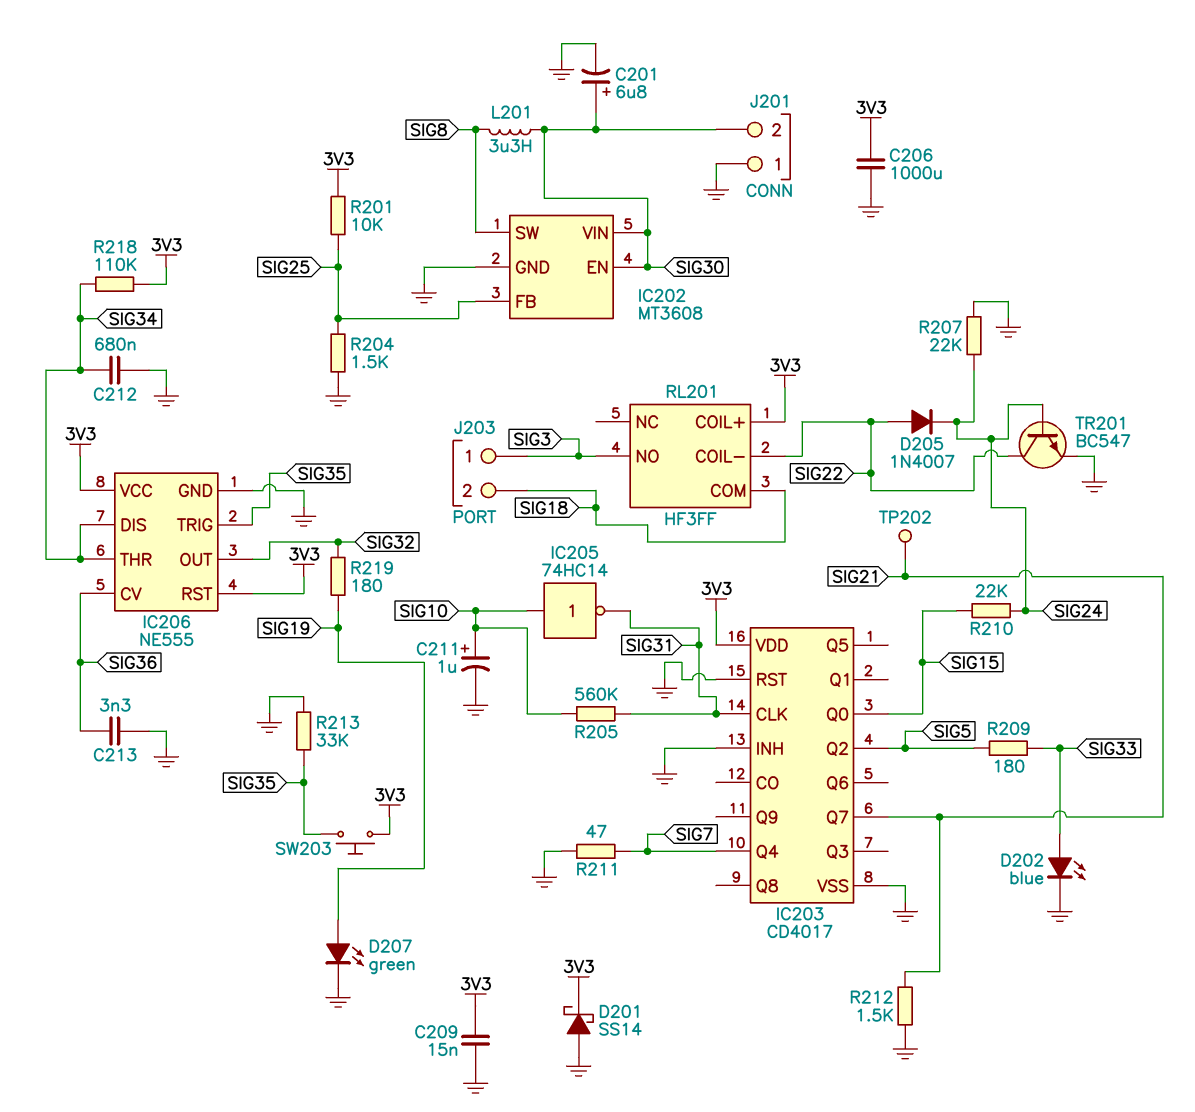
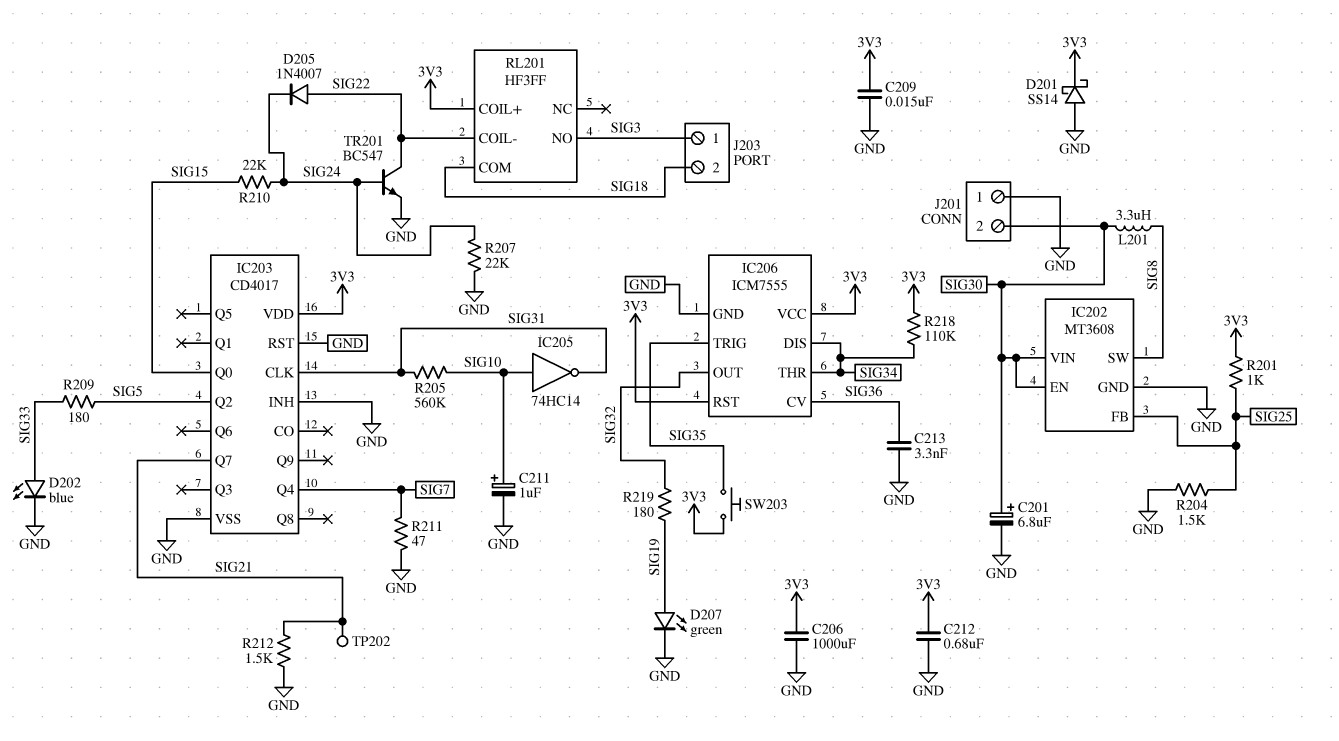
C212: 680nF (GND, SIG34) -> 680nF (3V3, GND)
IC206: NE555 -> ICM7555
R201: 10k (3V3, SIG25) -> 1k (3V3, SIG25)
R213: 33k (GND, SIG35) -> none

